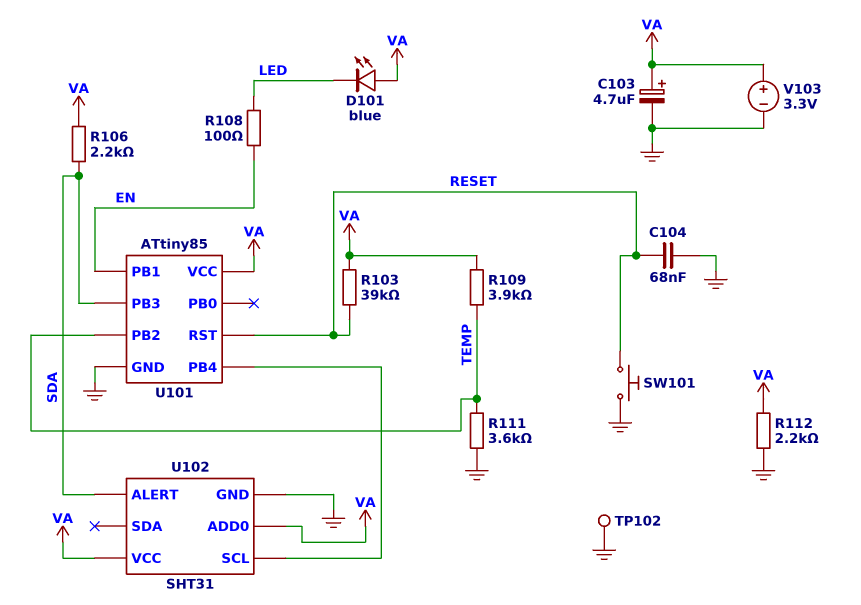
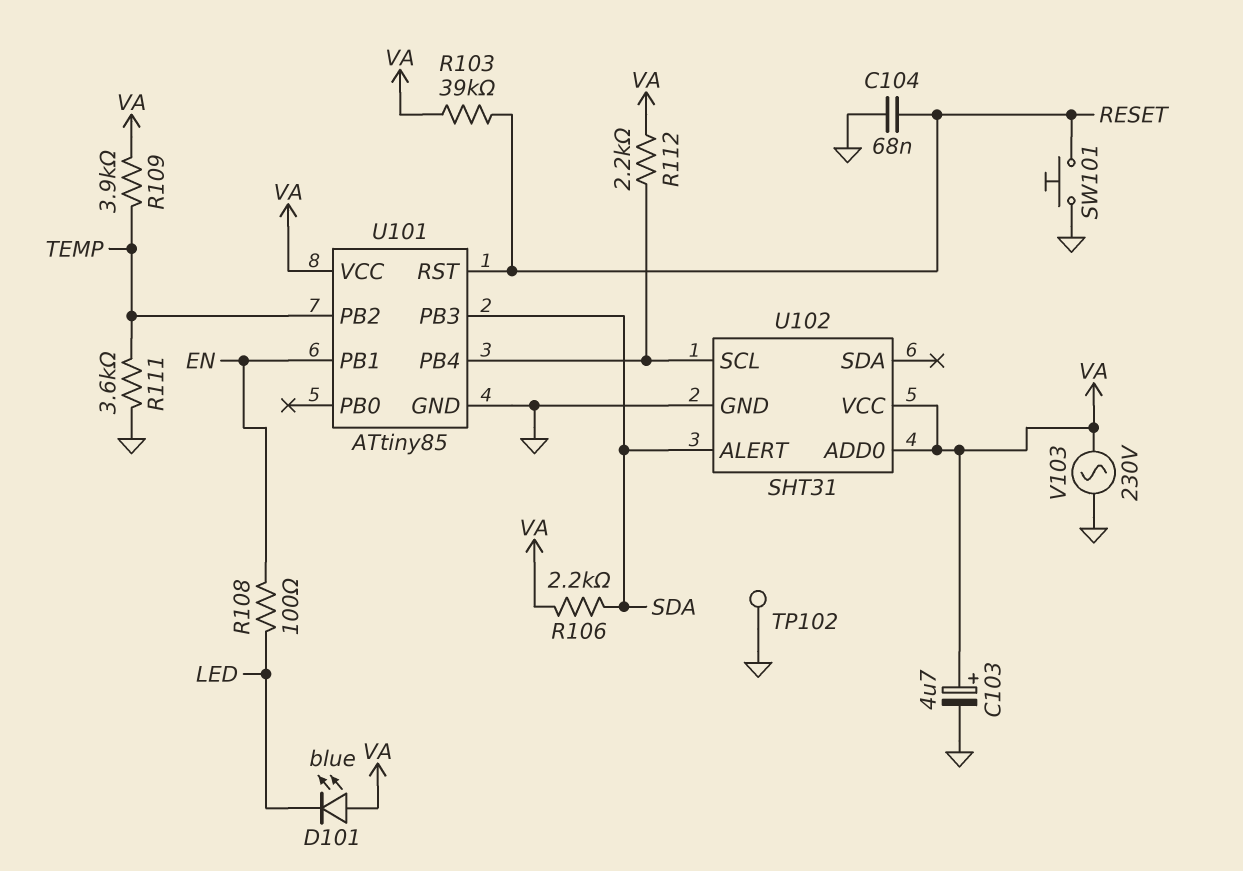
R112: 2.2k (GND, VA) -> 2.2k (U101/PB4, VA)
V103: 3.3V (plus VA, minus GND) -> AC 230V (GND, VA)

